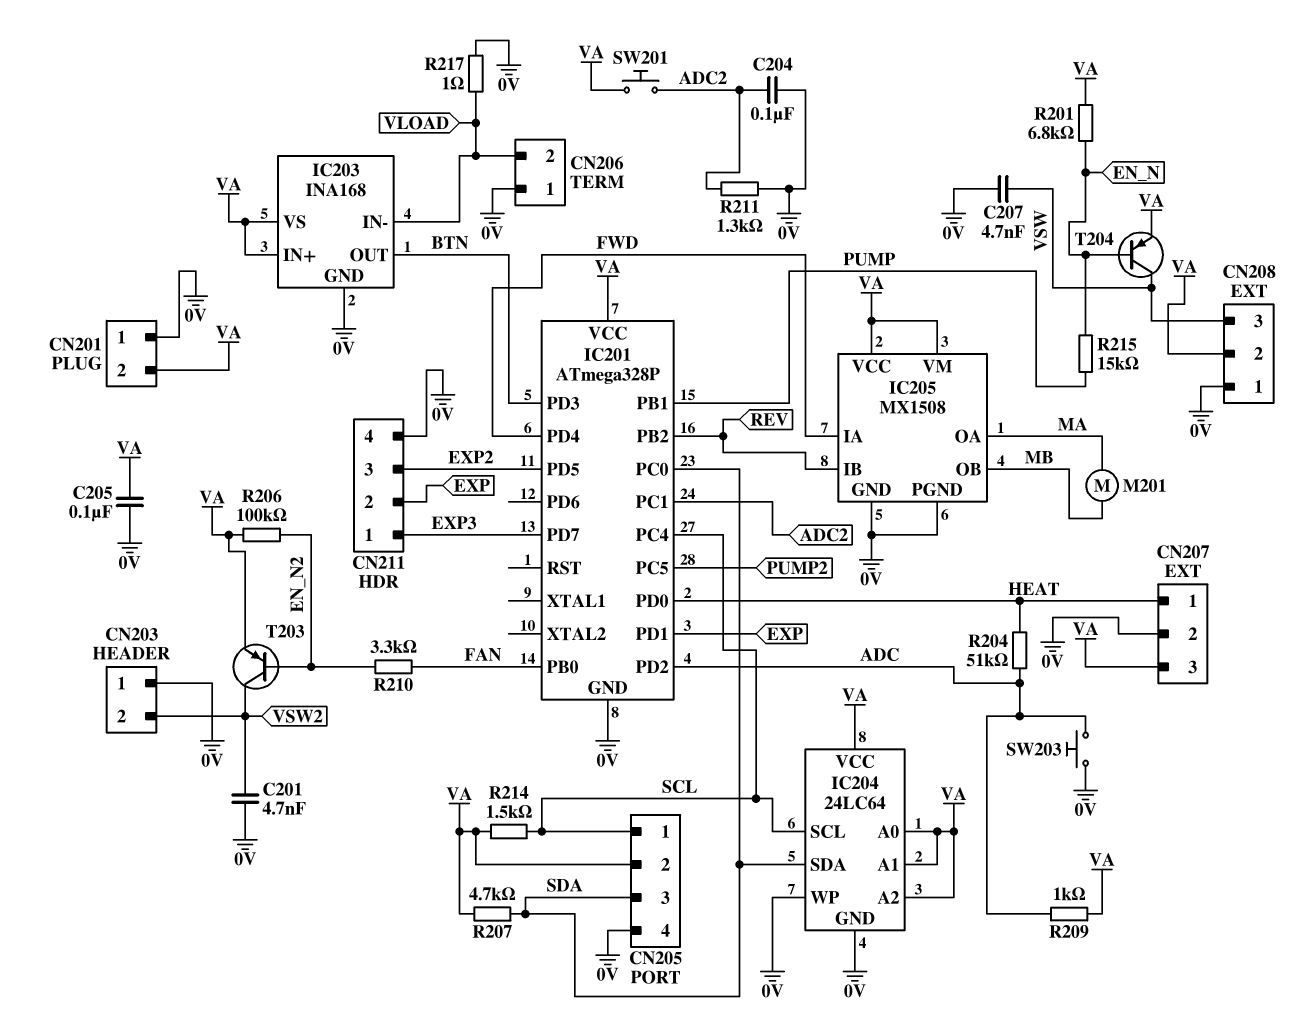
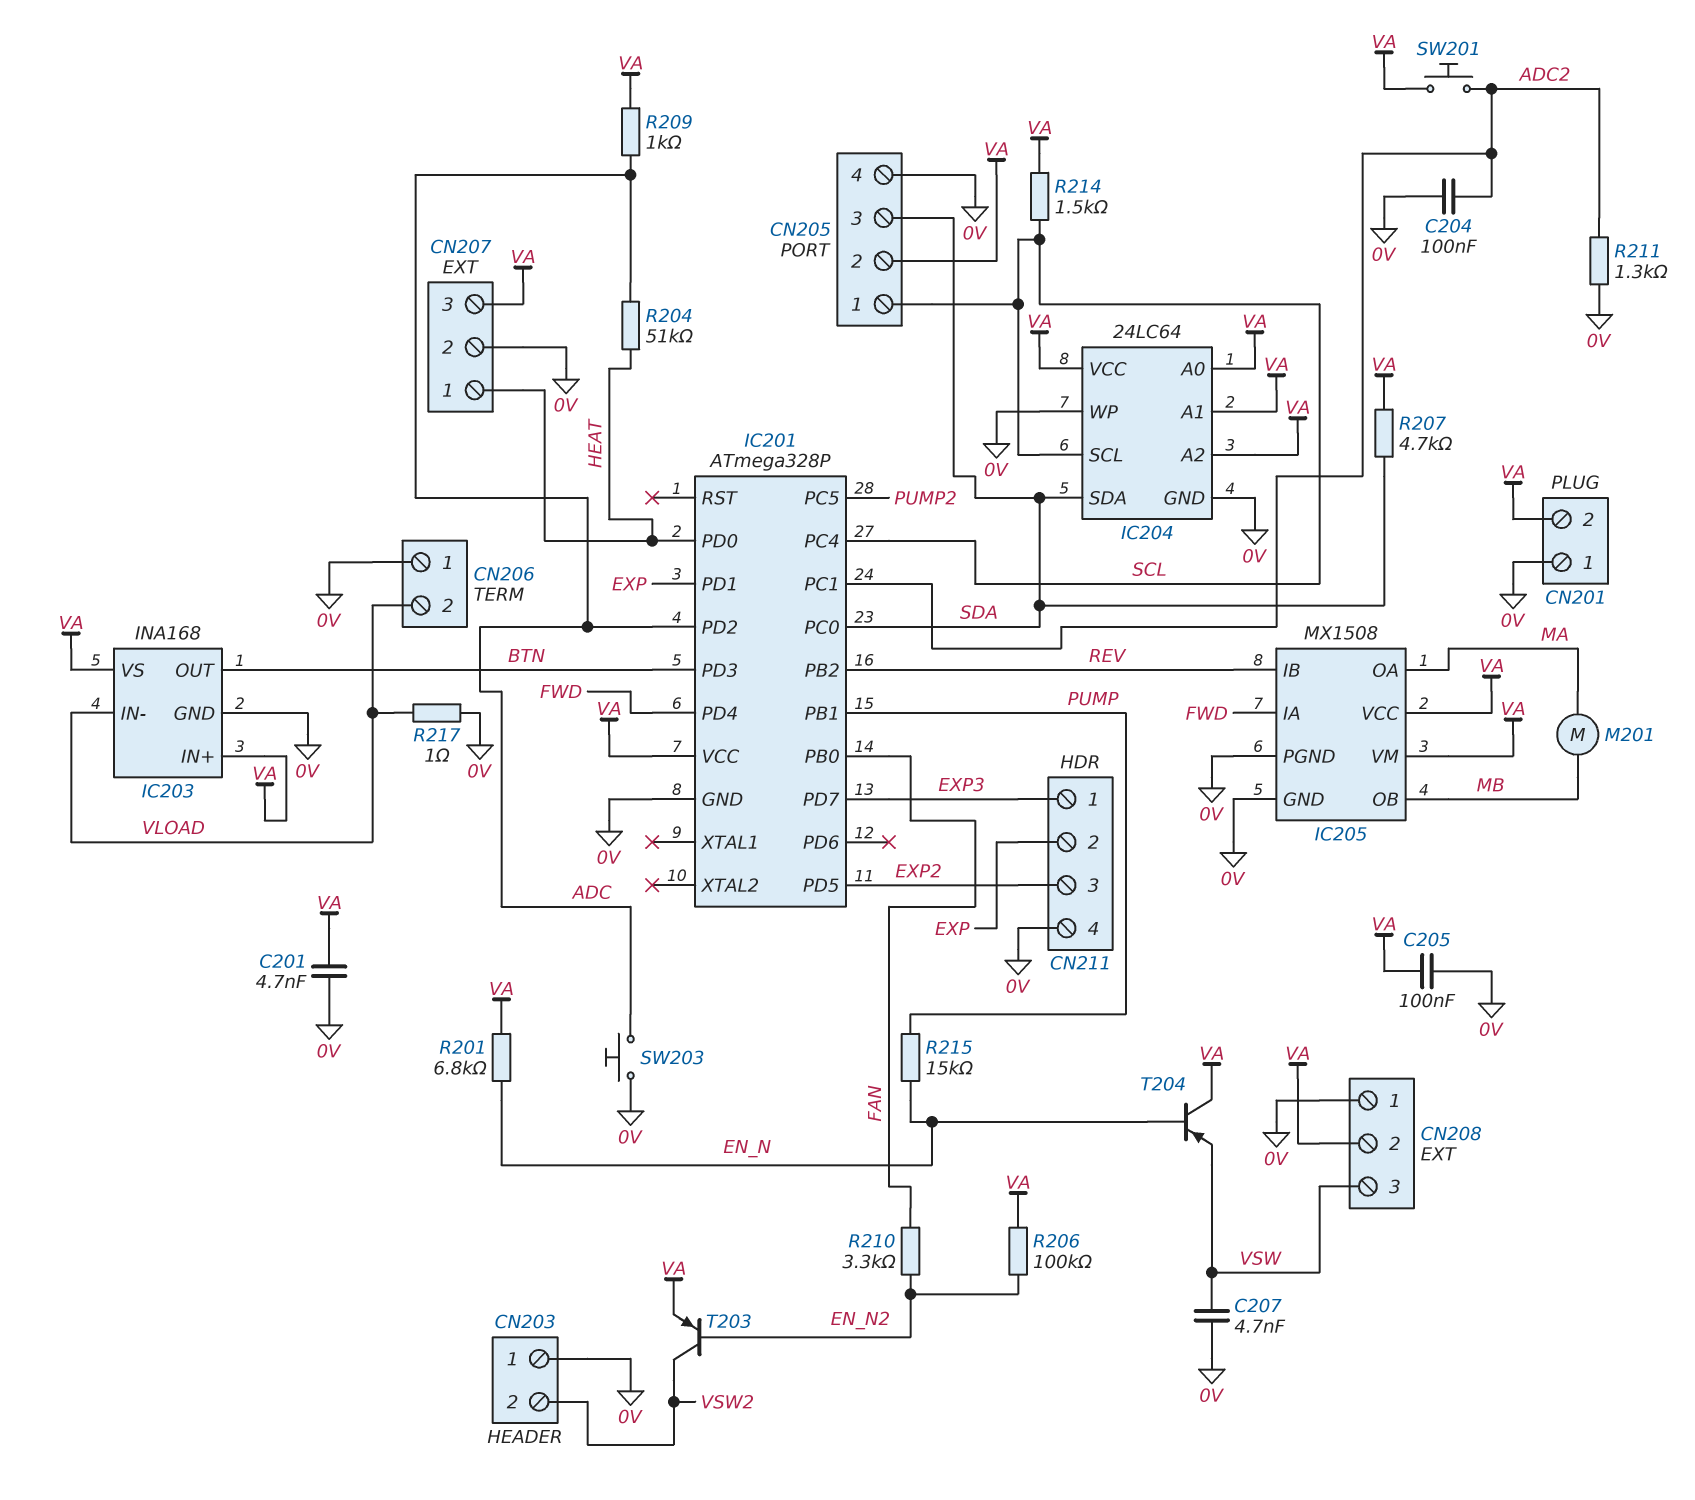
C201: 4.7nF (0V, VSW2) -> 4.7nF (0V, VA)
T204: PNP (B EN_N, C VSW, E VA) -> PNP (B EN_N, C VA, E VSW)

